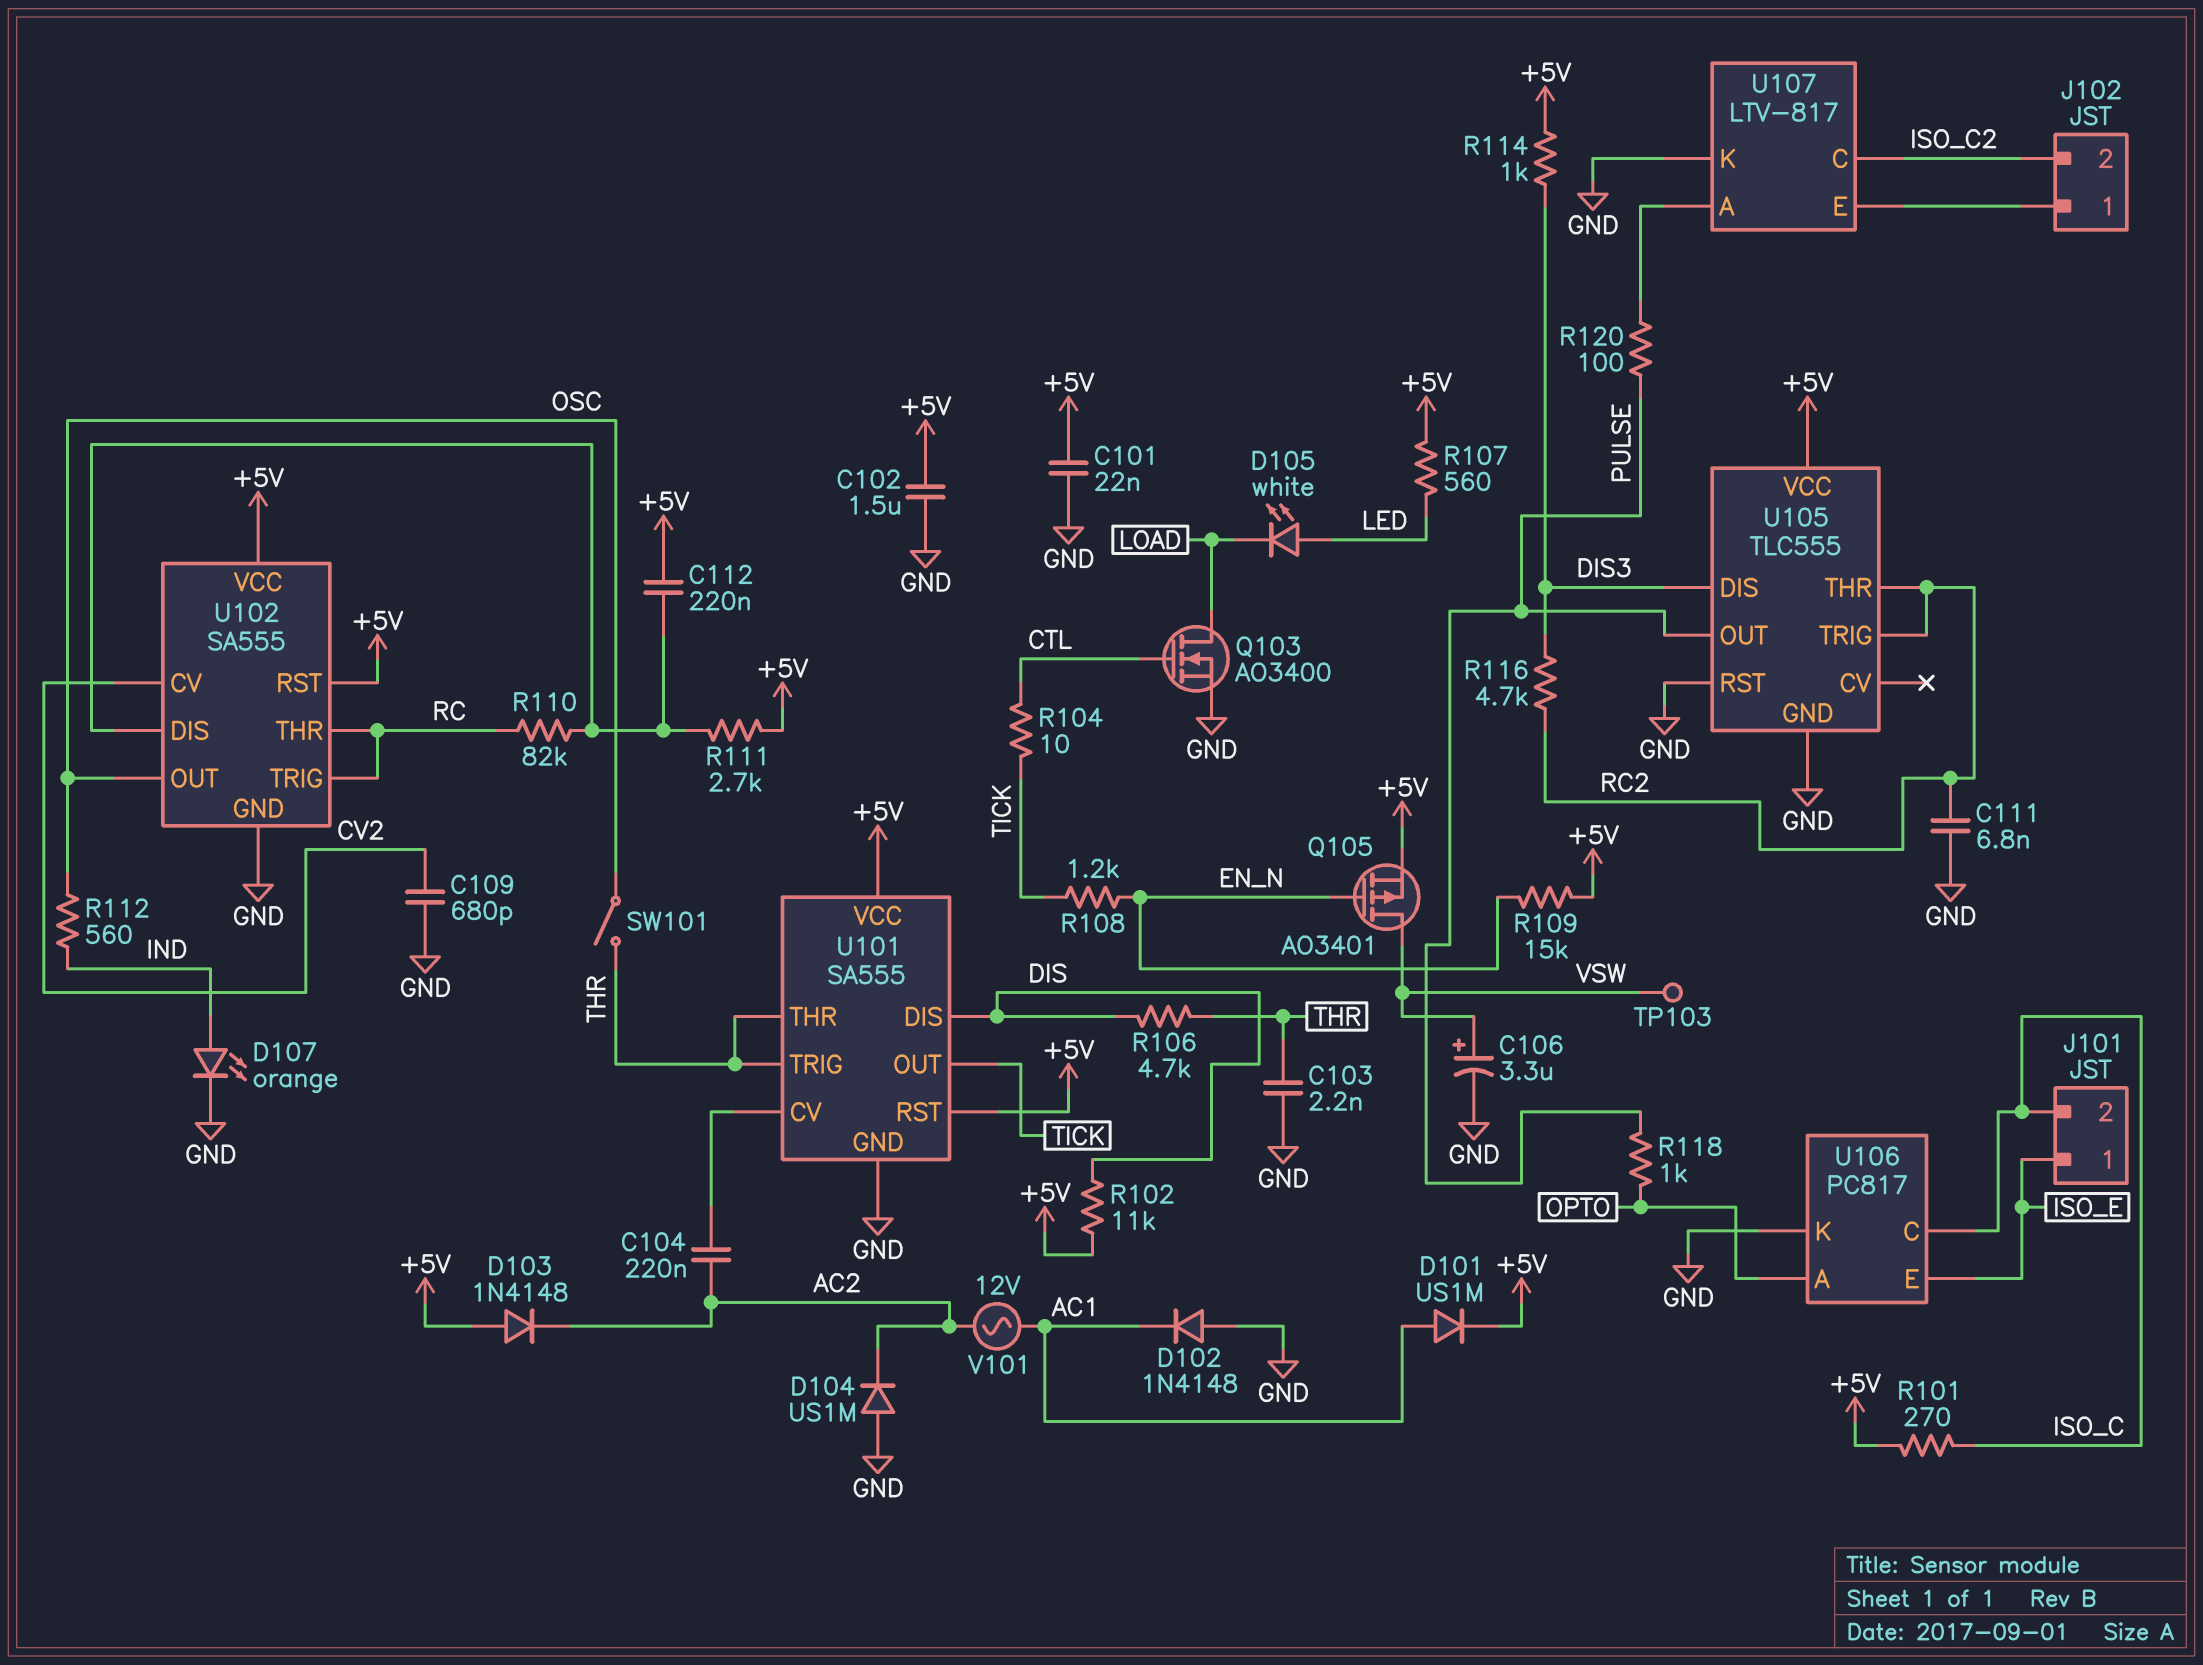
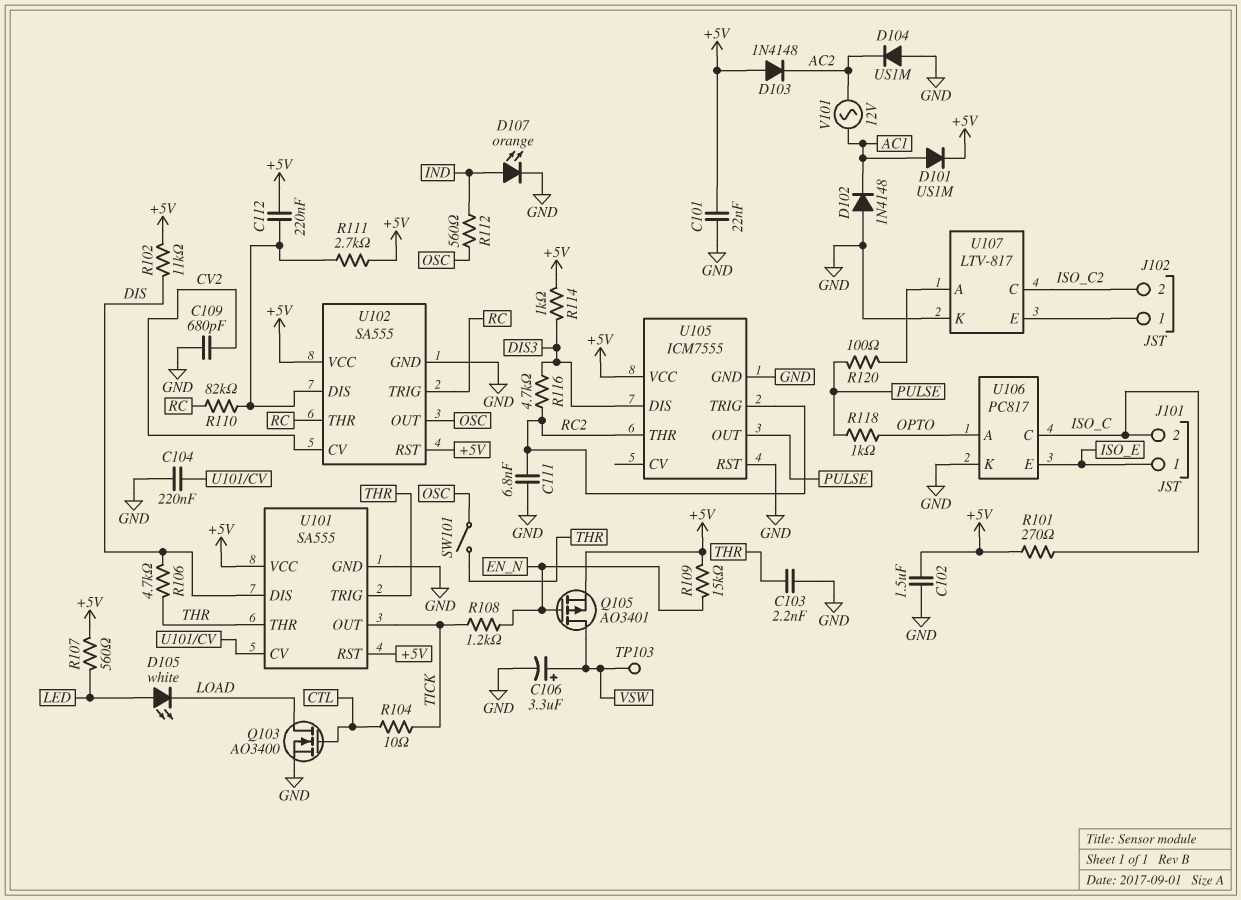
C104: 220nF (AC2, U101/CV) -> 220nF (GND, U101/CV)
U105: TLC555 -> ICM7555

